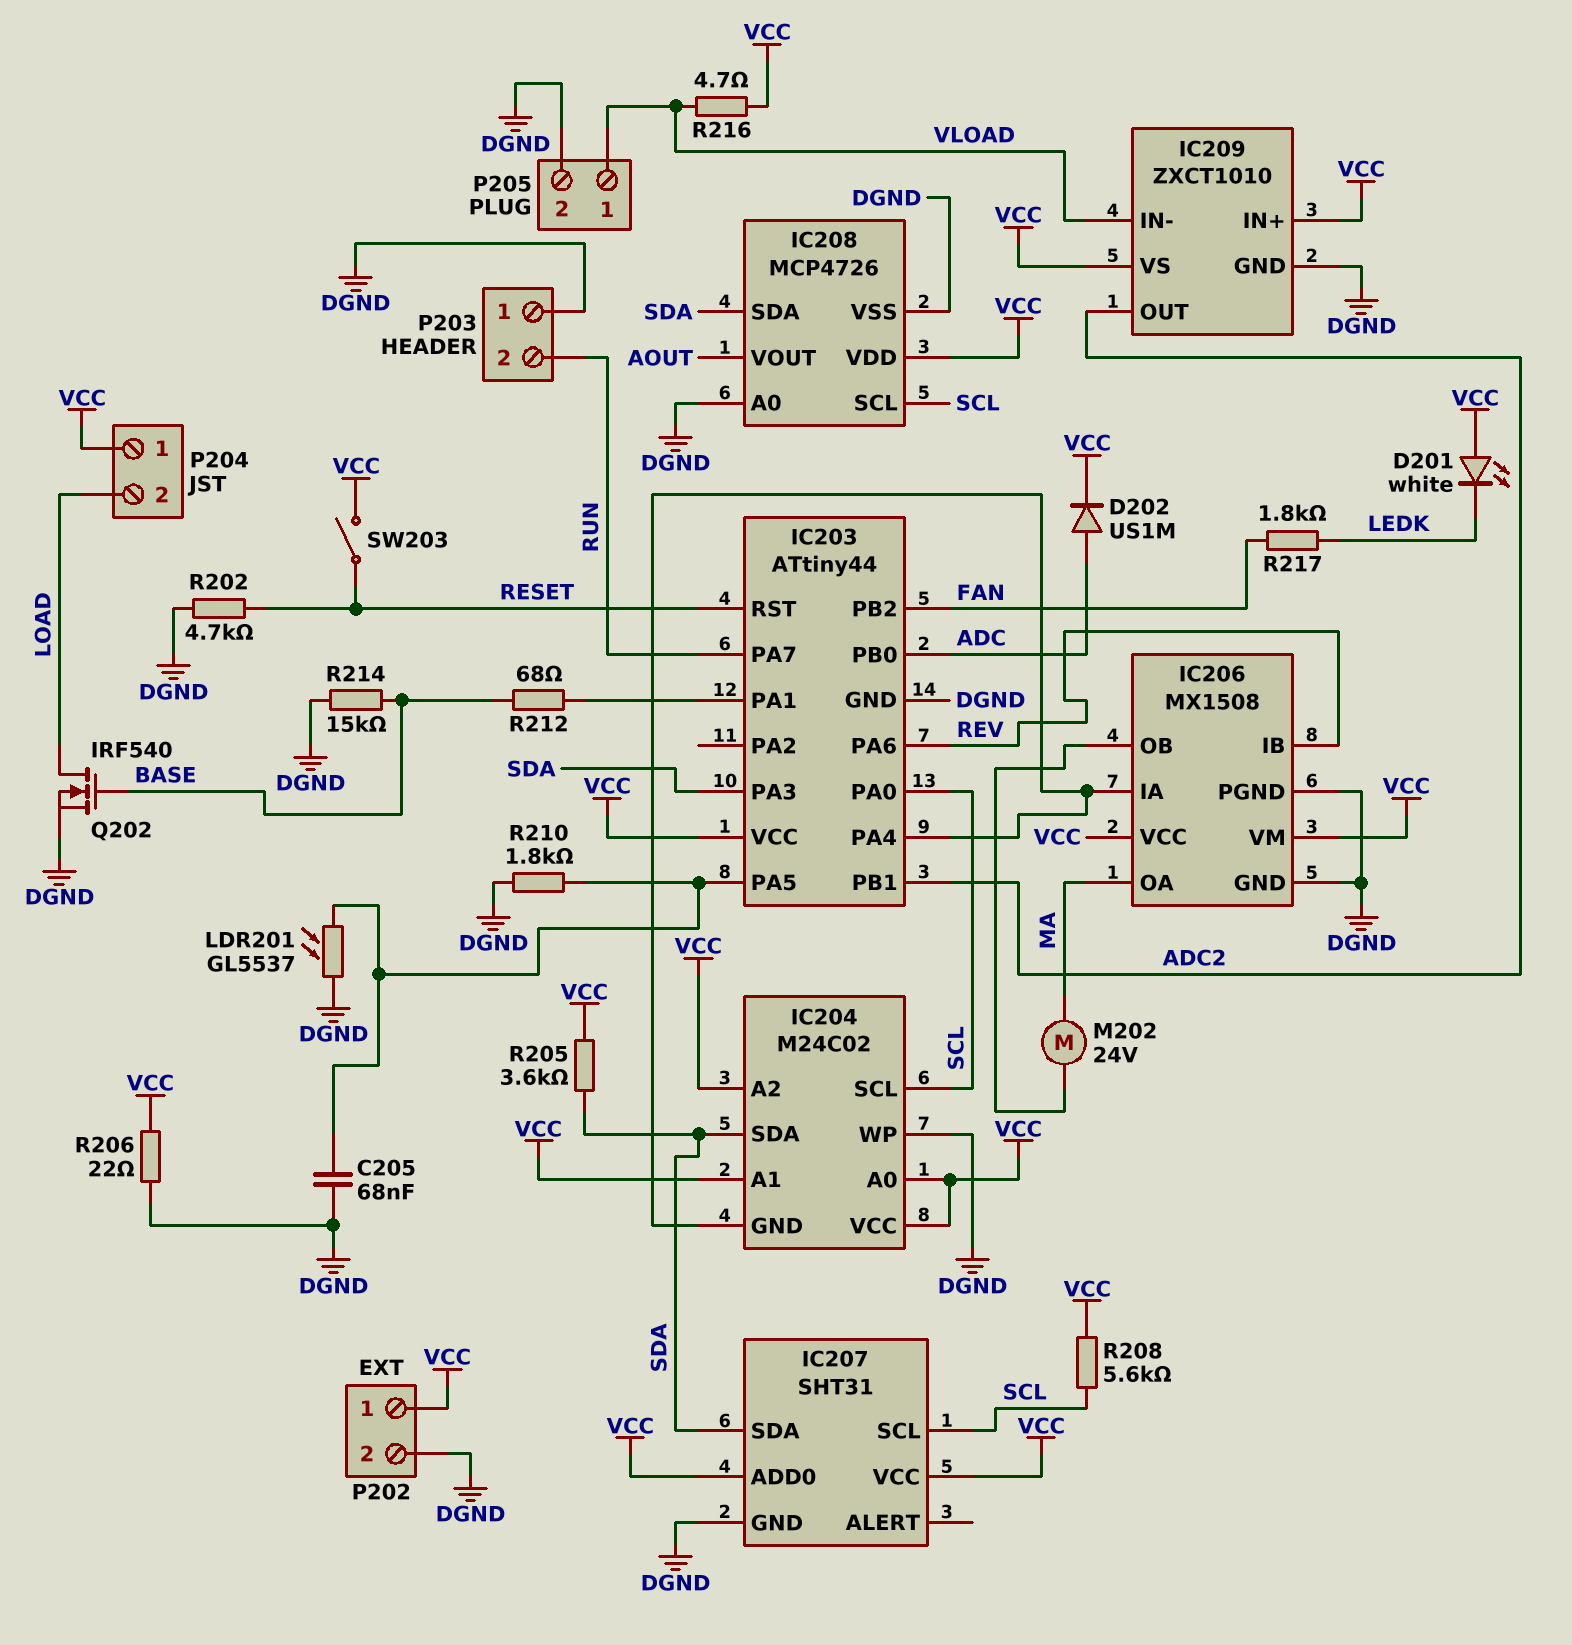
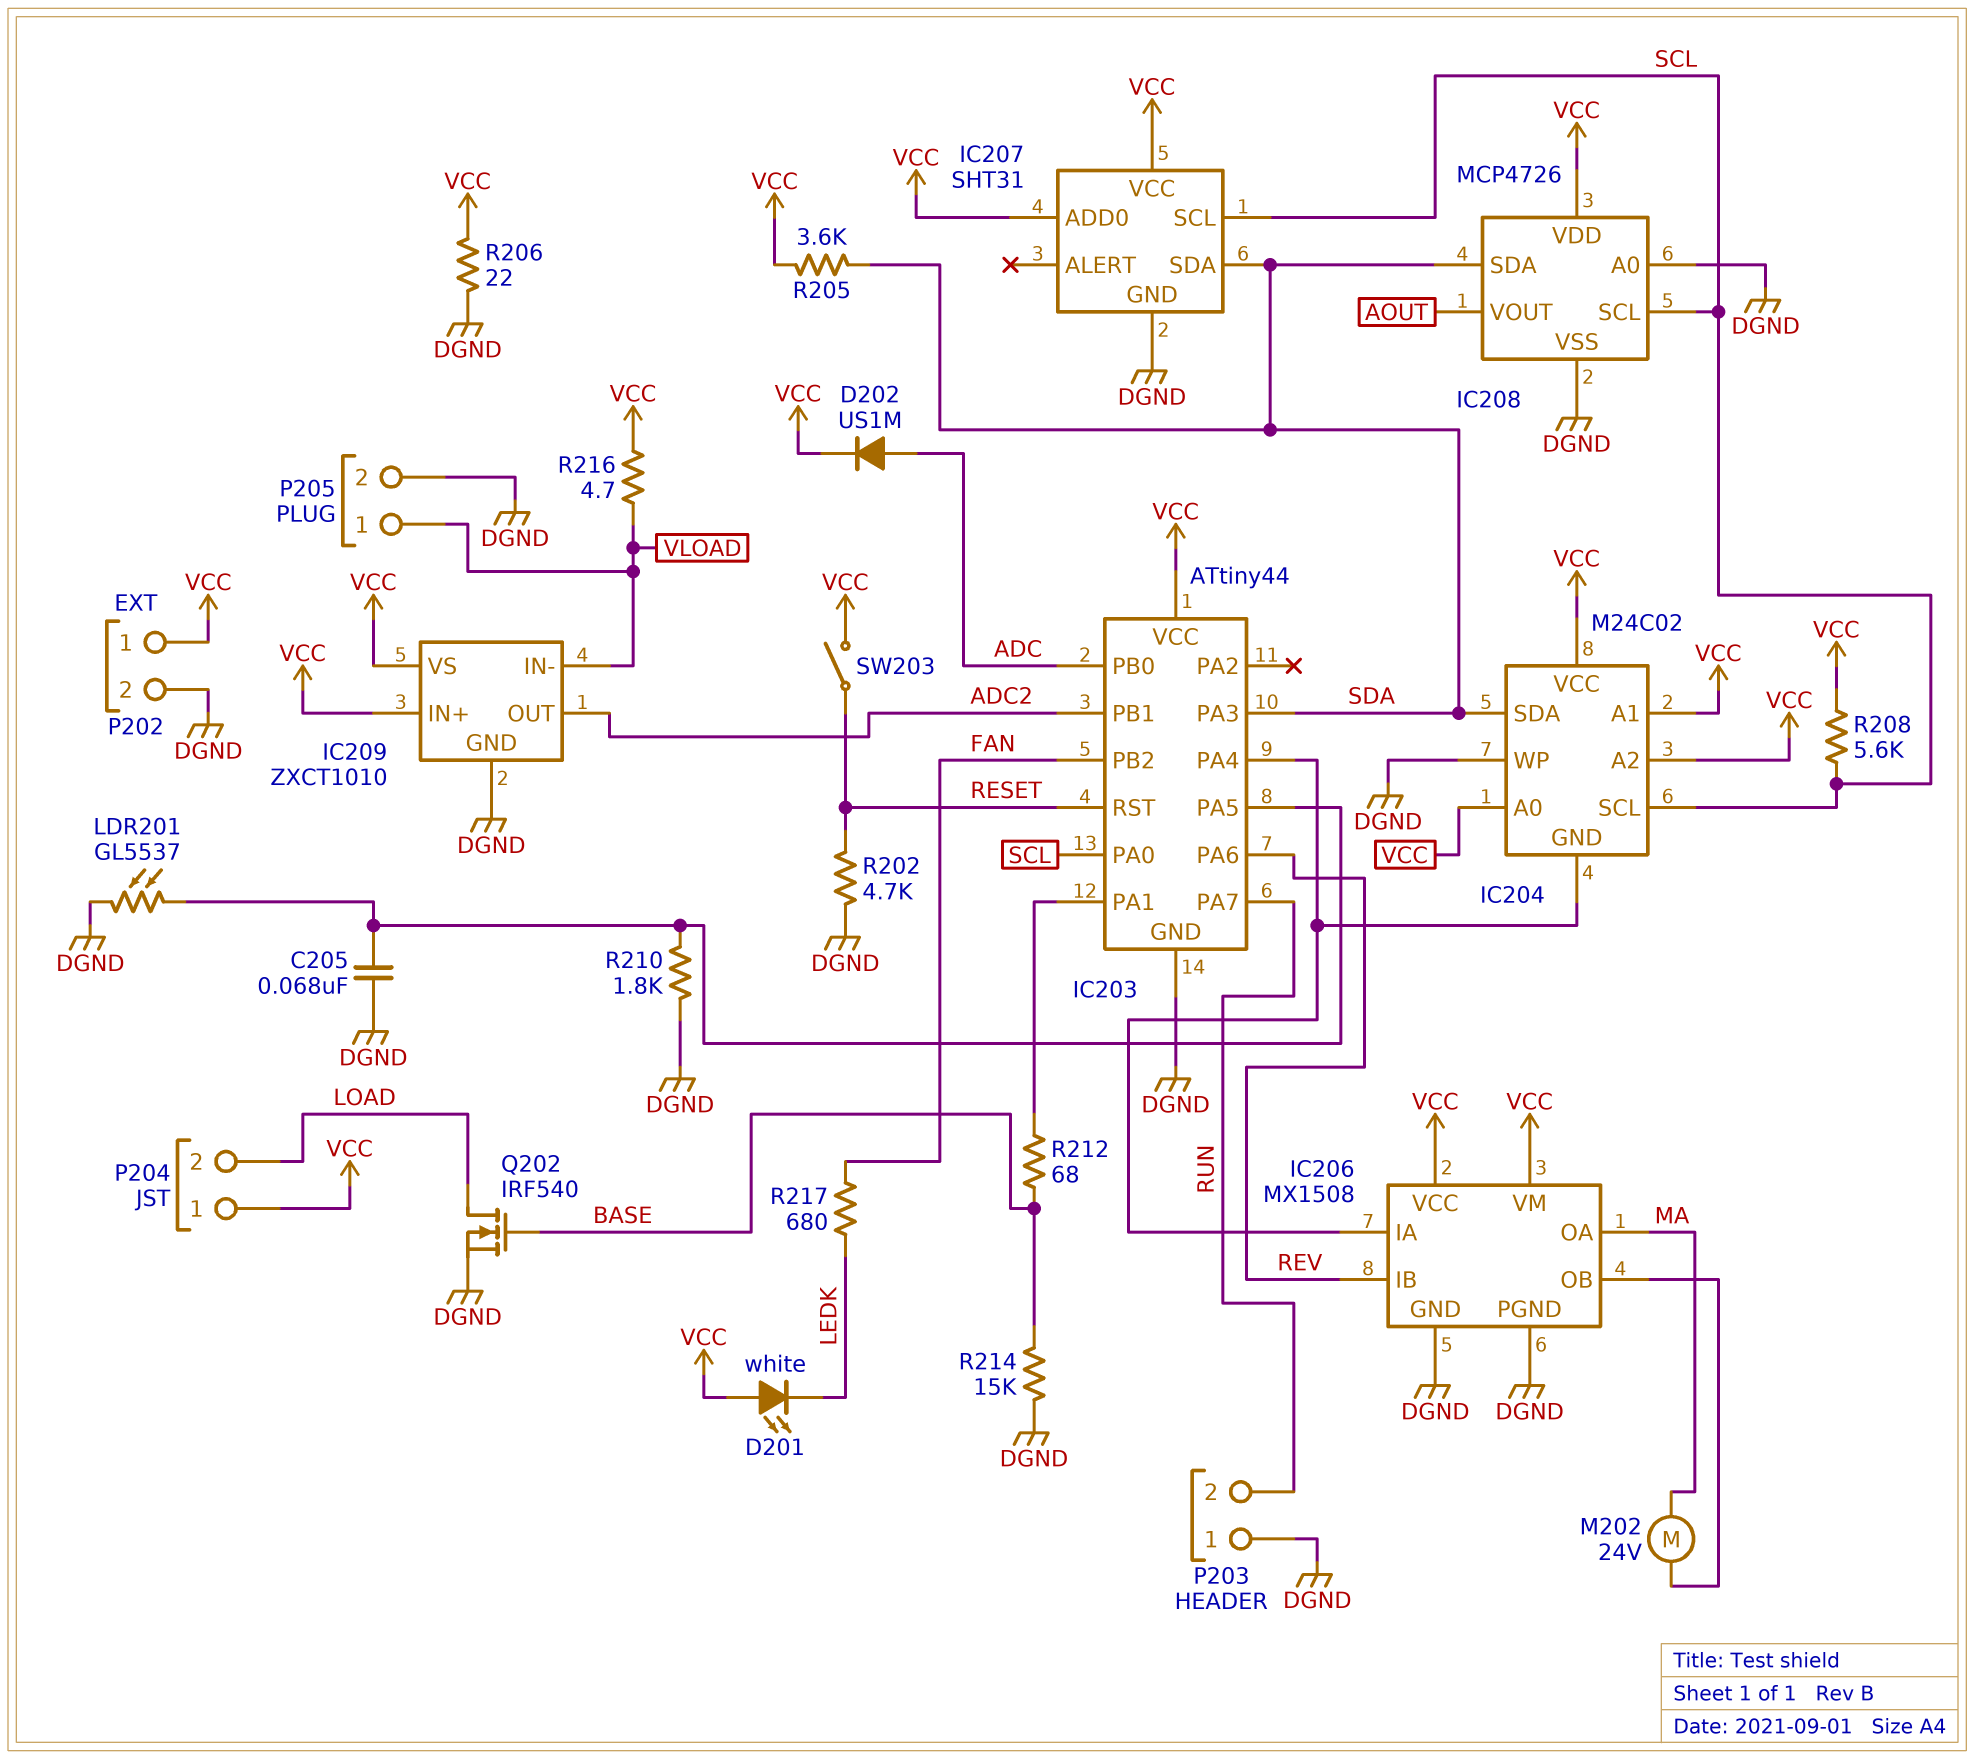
R217: 1.8k (FAN, LEDK) -> 680 (FAN, LEDK)

